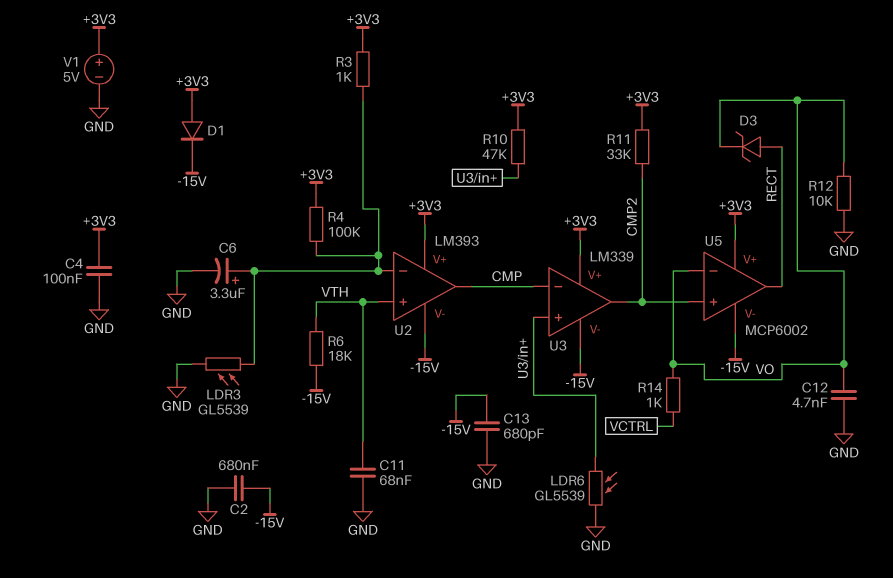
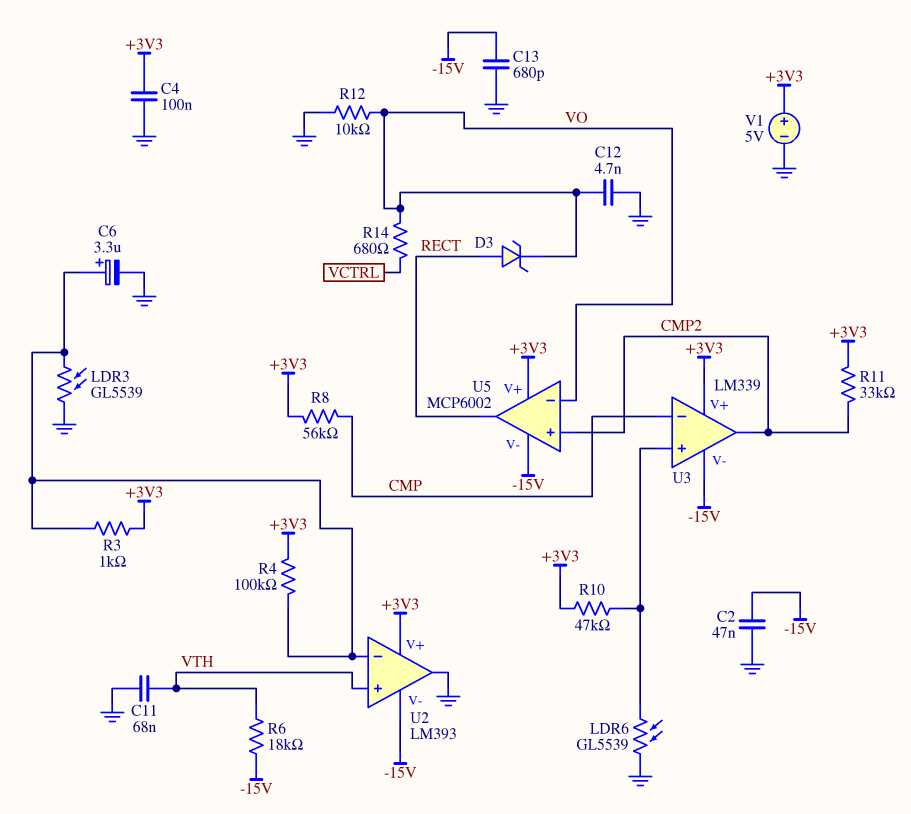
C2: 680nF (-15V, GND) -> 47nF (-15V, GND)
D1: diode (A +3V3, K -15V) -> none
R8: none -> 56k (+3V3, CMP)
R14: 1k (VCTRL, VO) -> 680 (VCTRL, VO)
U2 pin out: CMP -> GND

